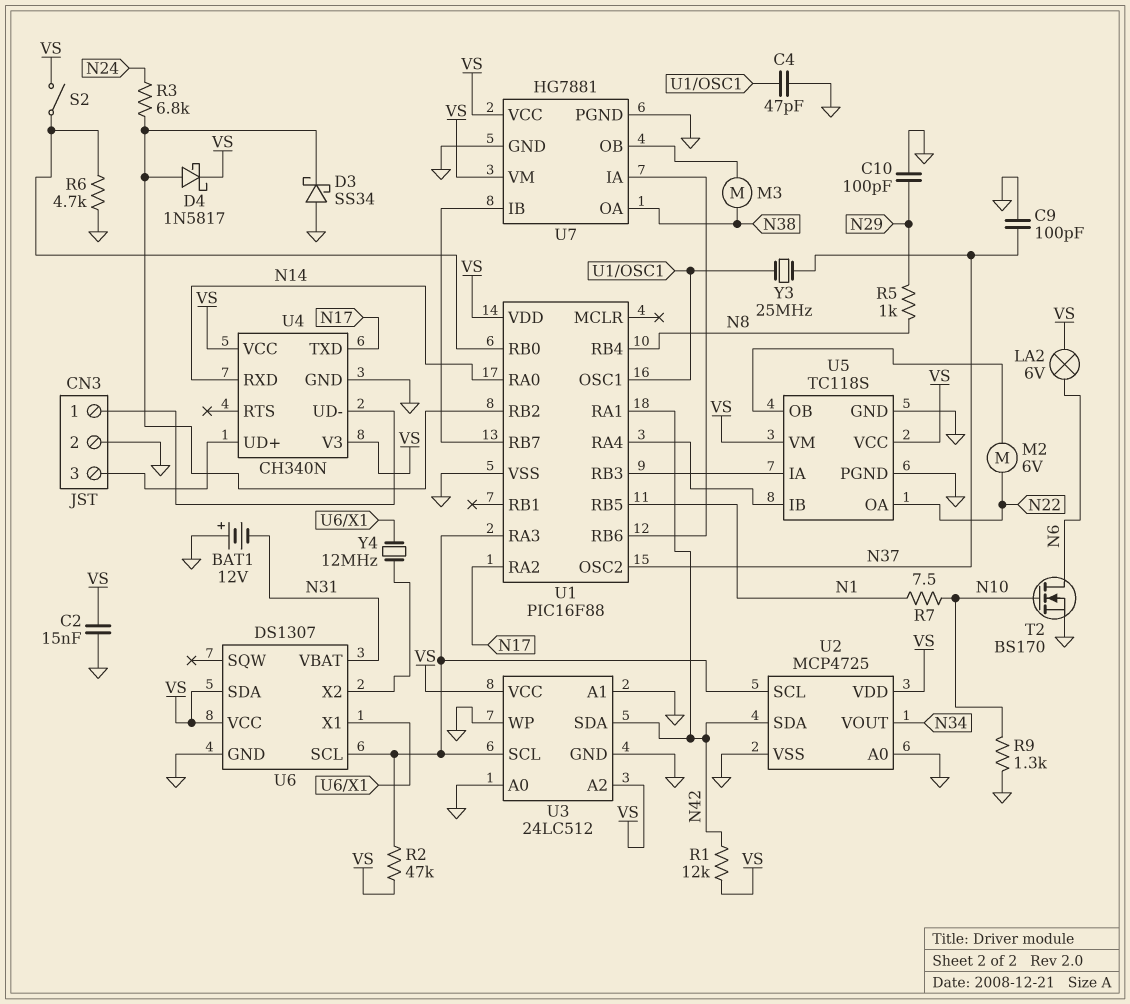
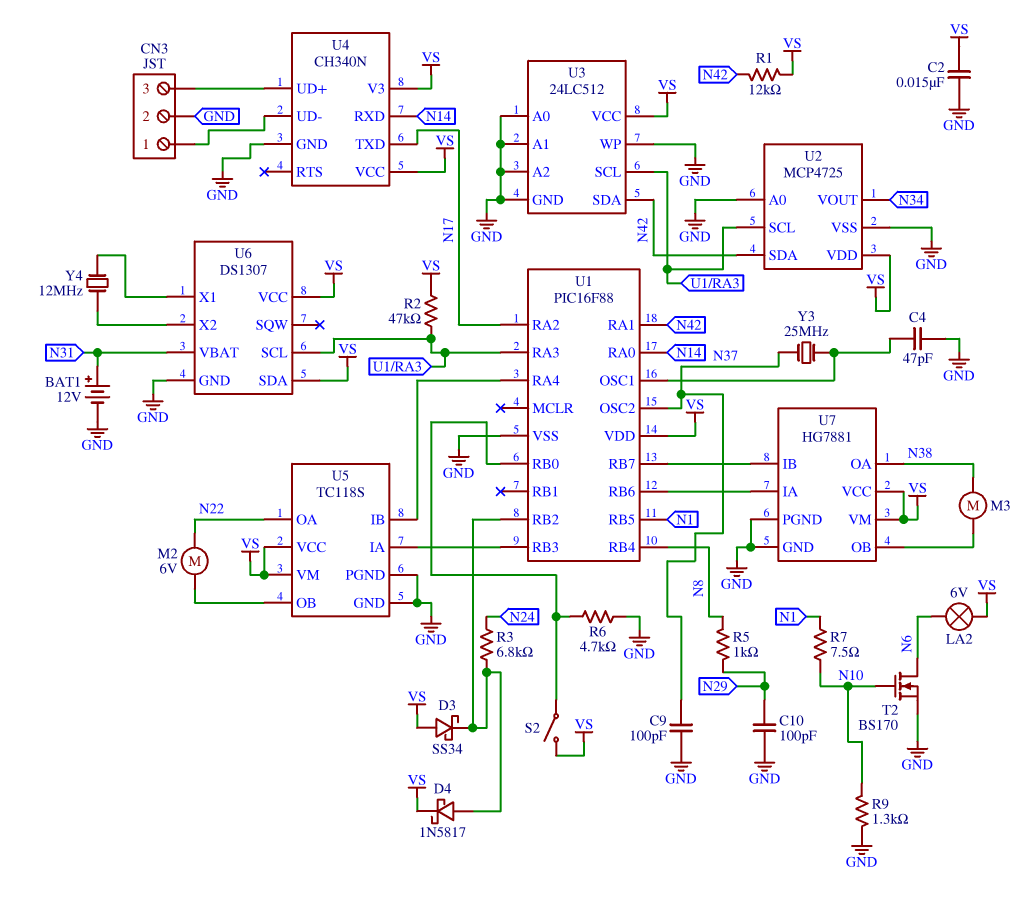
BAT1: 12V (plus GND, minus N31) -> 12V (plus N31, minus GND)
D3: schottky SS34 (A GND, K U1/RB2) -> schottky SS34 (A VS, K U1/RB2)
U3 pin A2: VS -> GND

